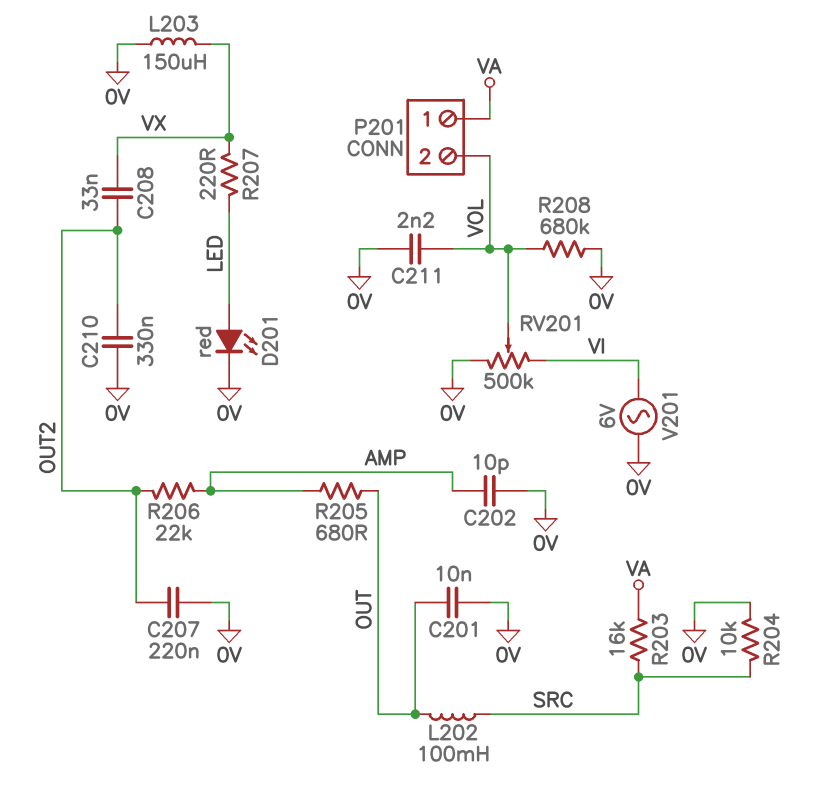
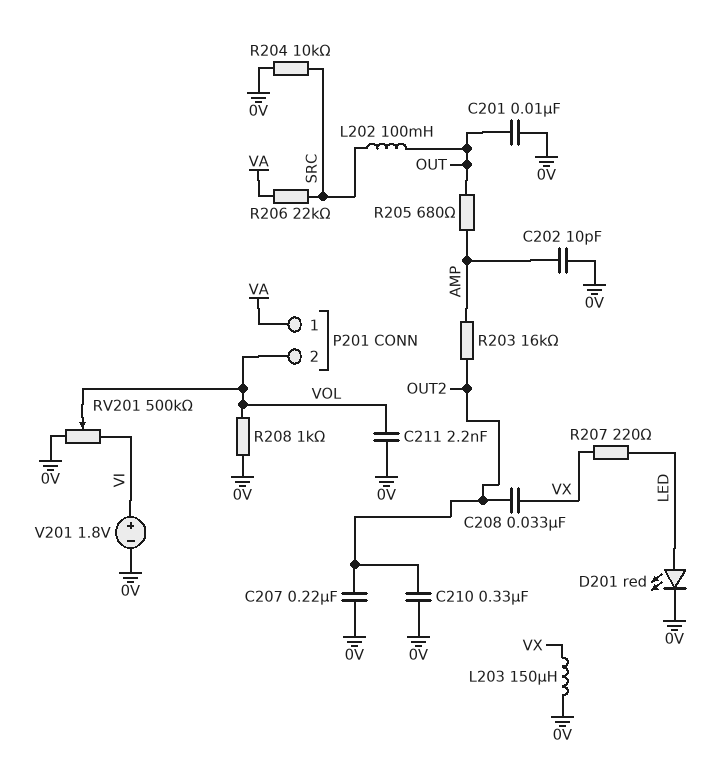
R203: 16k (SRC, VA) -> 16k (AMP, OUT2)
R206: 22k (AMP, OUT2) -> 22k (SRC, VA)
R208: 680k (0V, VOL) -> 1k (0V, VOL)
V201: AC 6V (0V, VI) -> 1.8V (plus VI, minus 0V)

